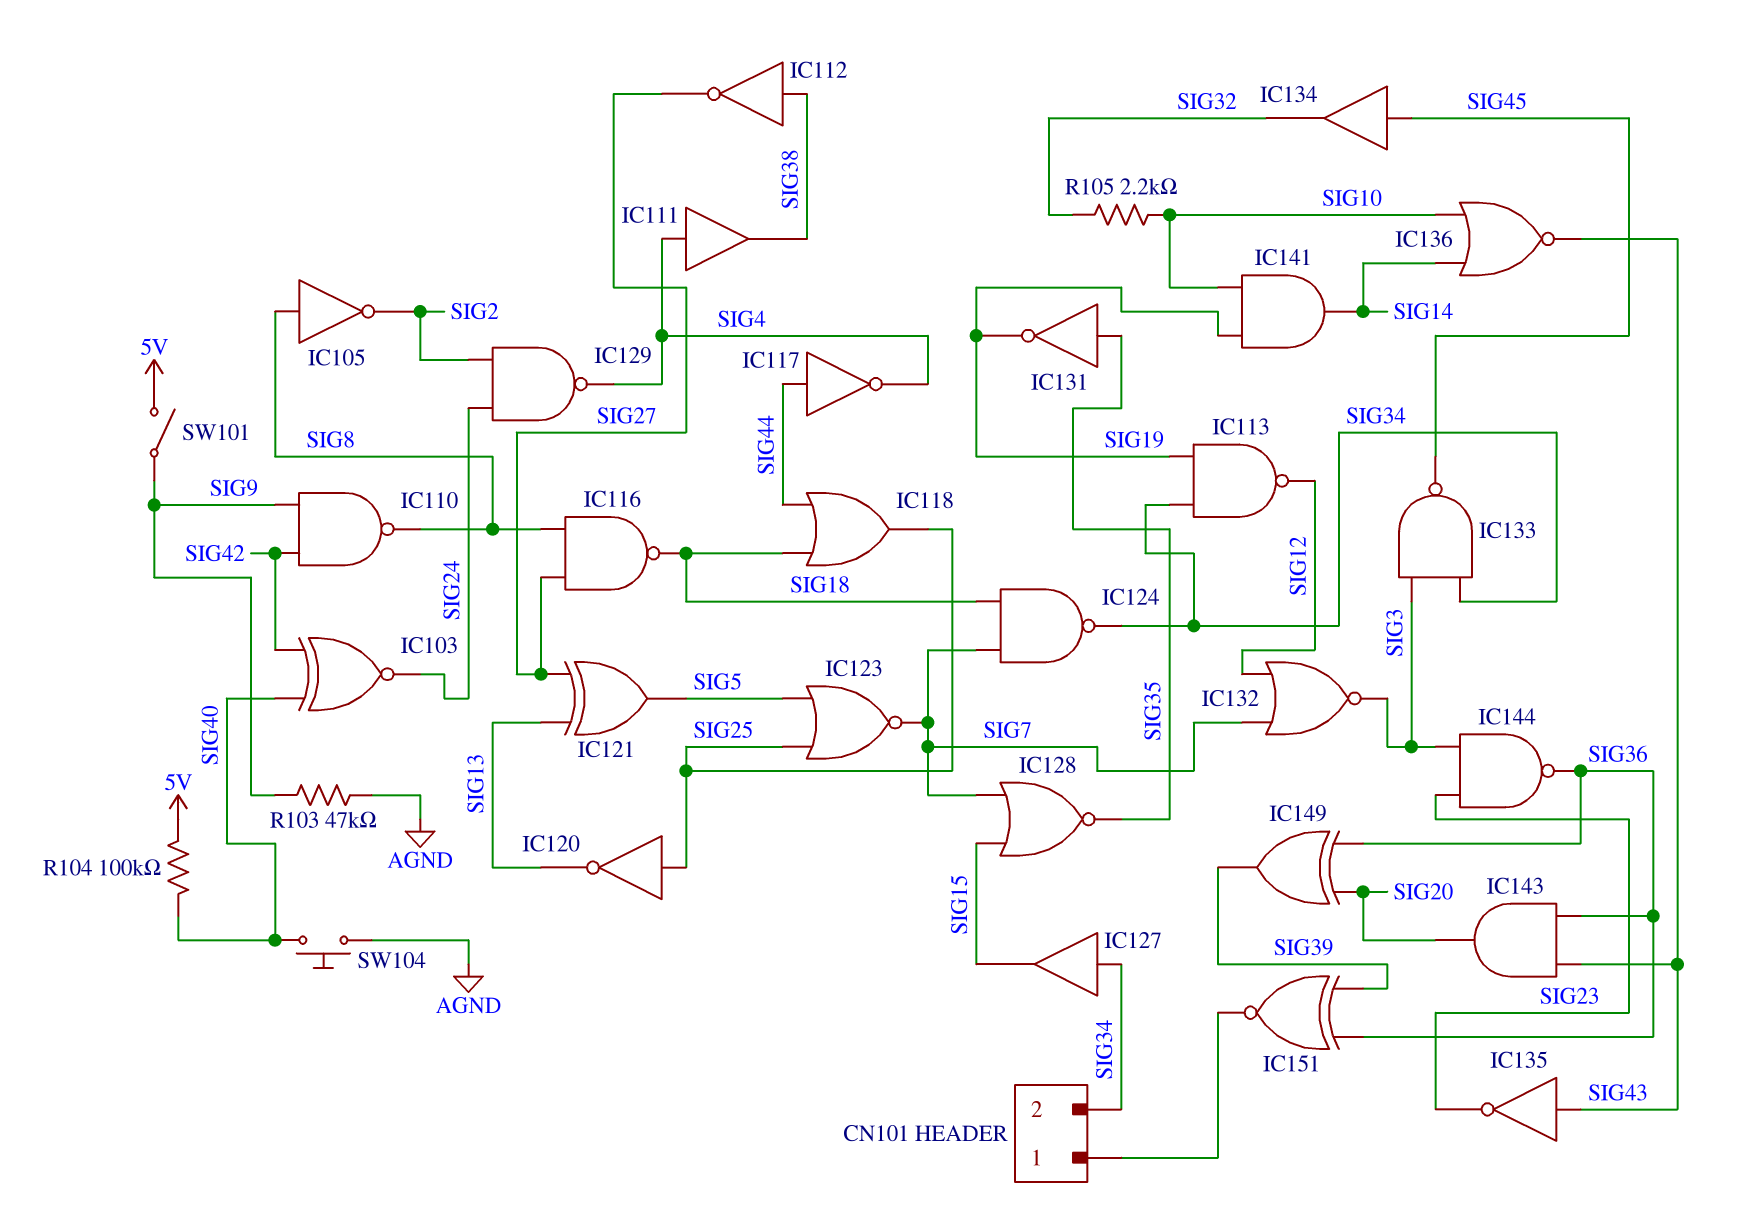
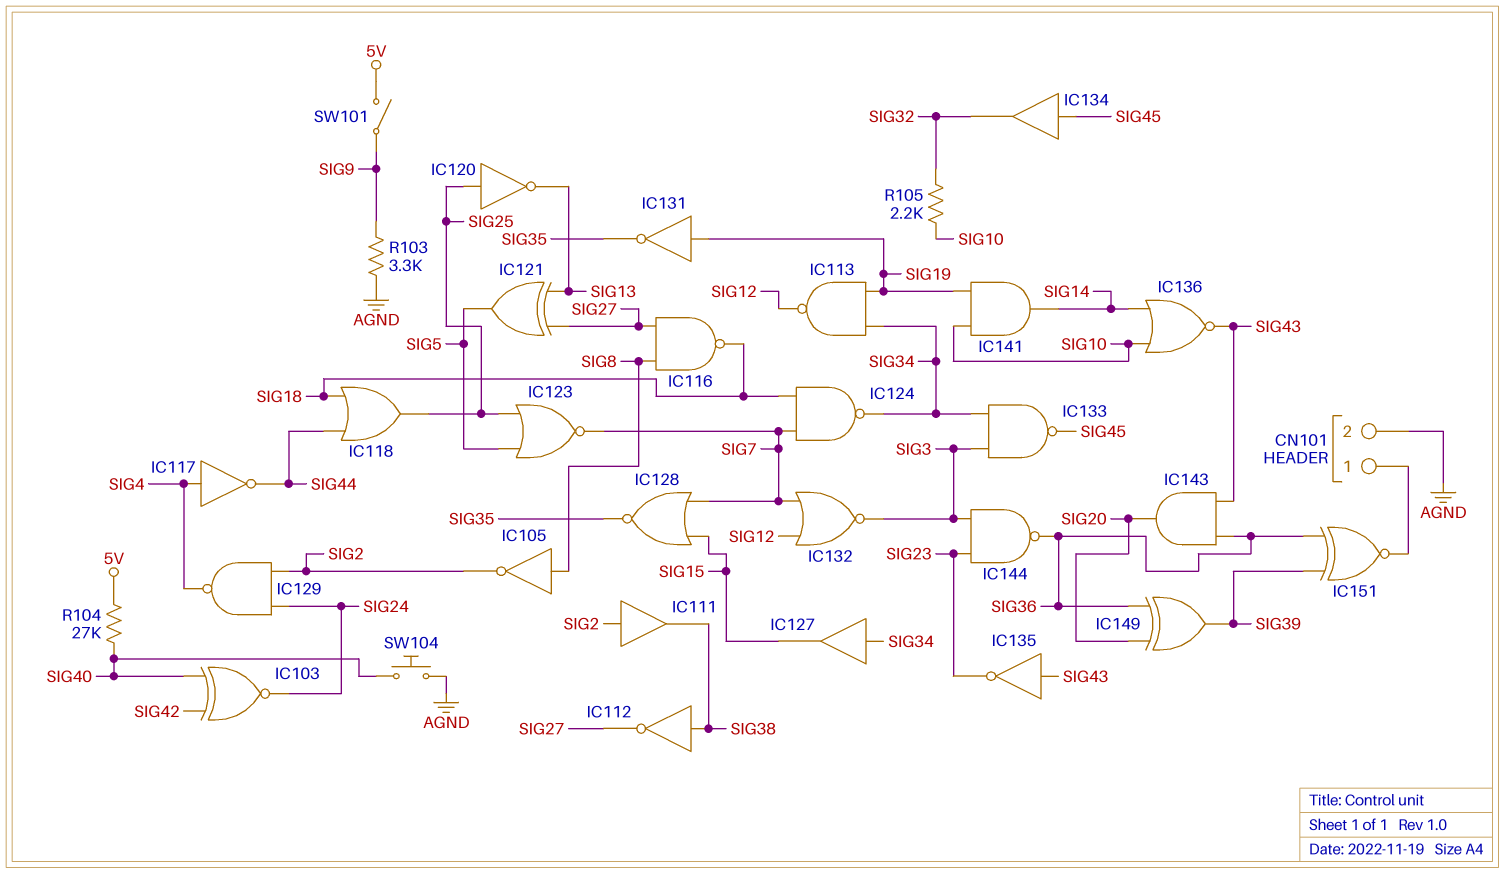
CN101 pin 2: SIG34 -> AGND
IC110: NAND (in SIG9, in SIG42, out SIG8) -> none
IC111: buffer (in SIG4, out SIG38) -> buffer (in SIG2, out SIG38)
IC117: NOT (in SIG44, out SIG4) -> NOT (in SIG4, out SIG44)
IC131: NOT (in SIG35, out SIG19) -> NOT (in SIG19, out SIG35)
R103: 47k (AGND, SIG9) -> 3.3k (AGND, SIG9)
R104: 100k (5V, SIG40) -> 27k (5V, SIG40)

